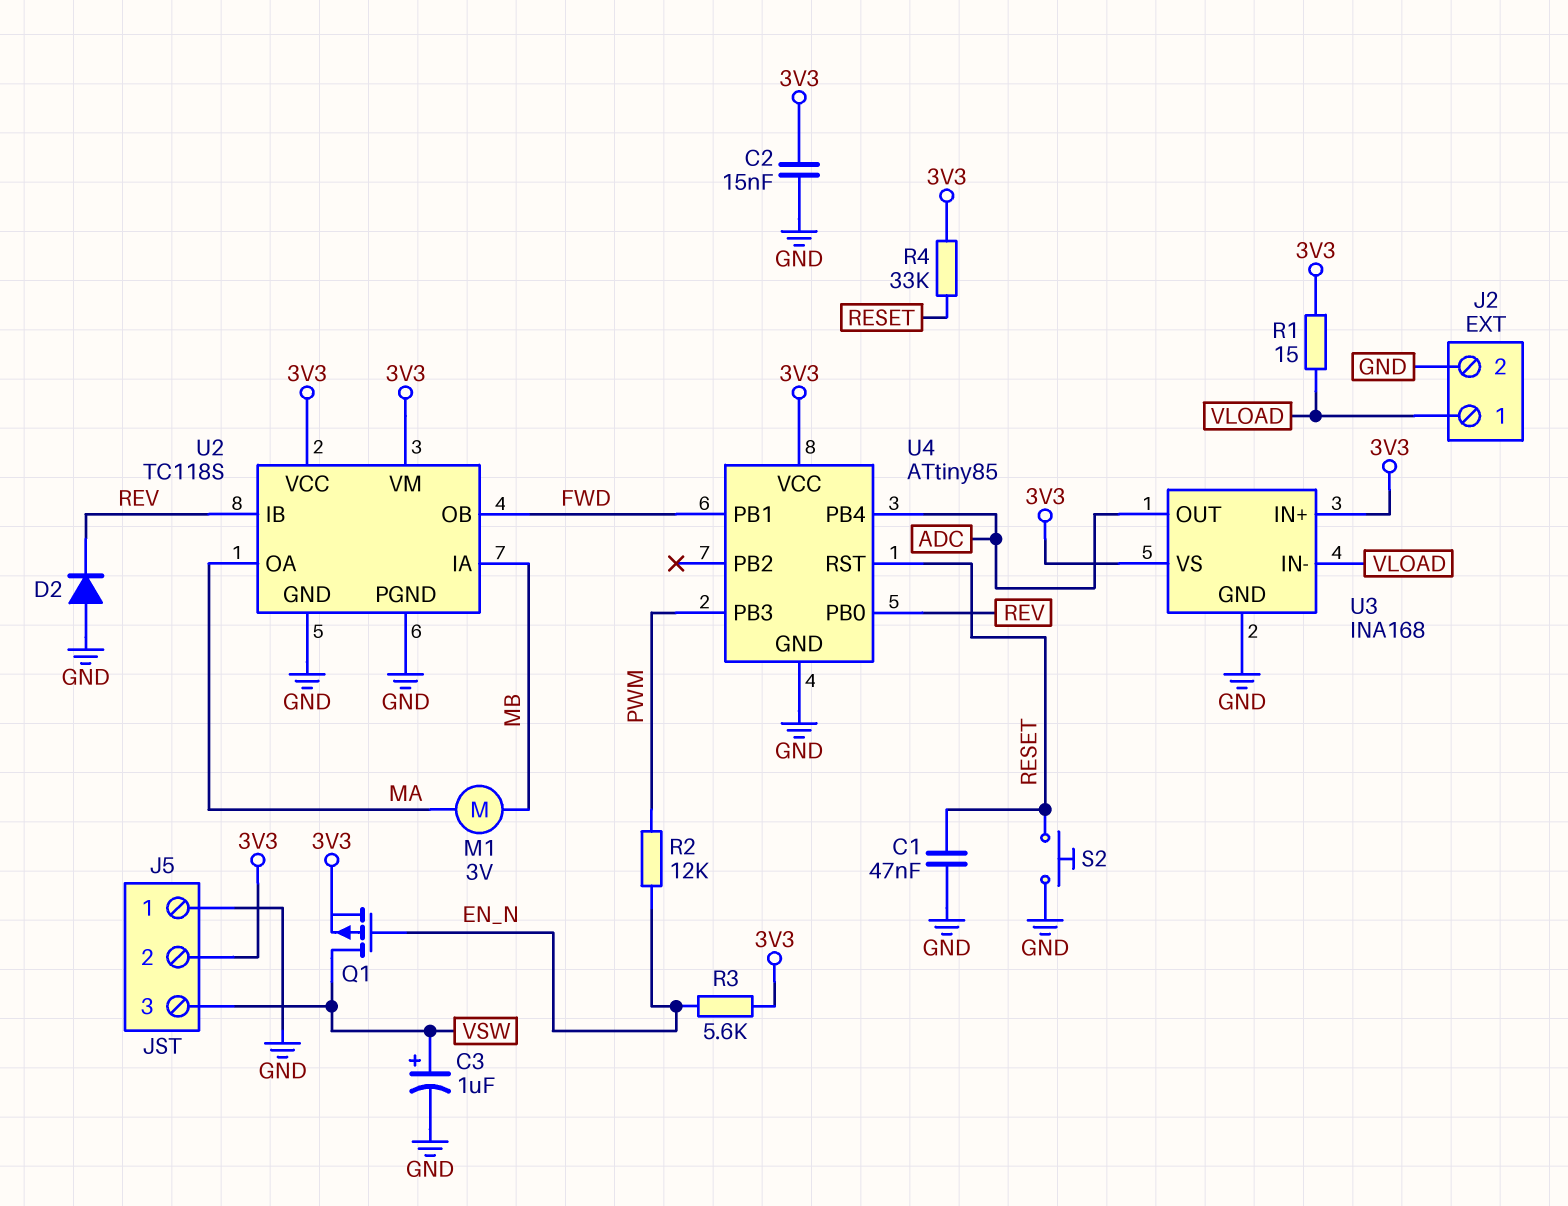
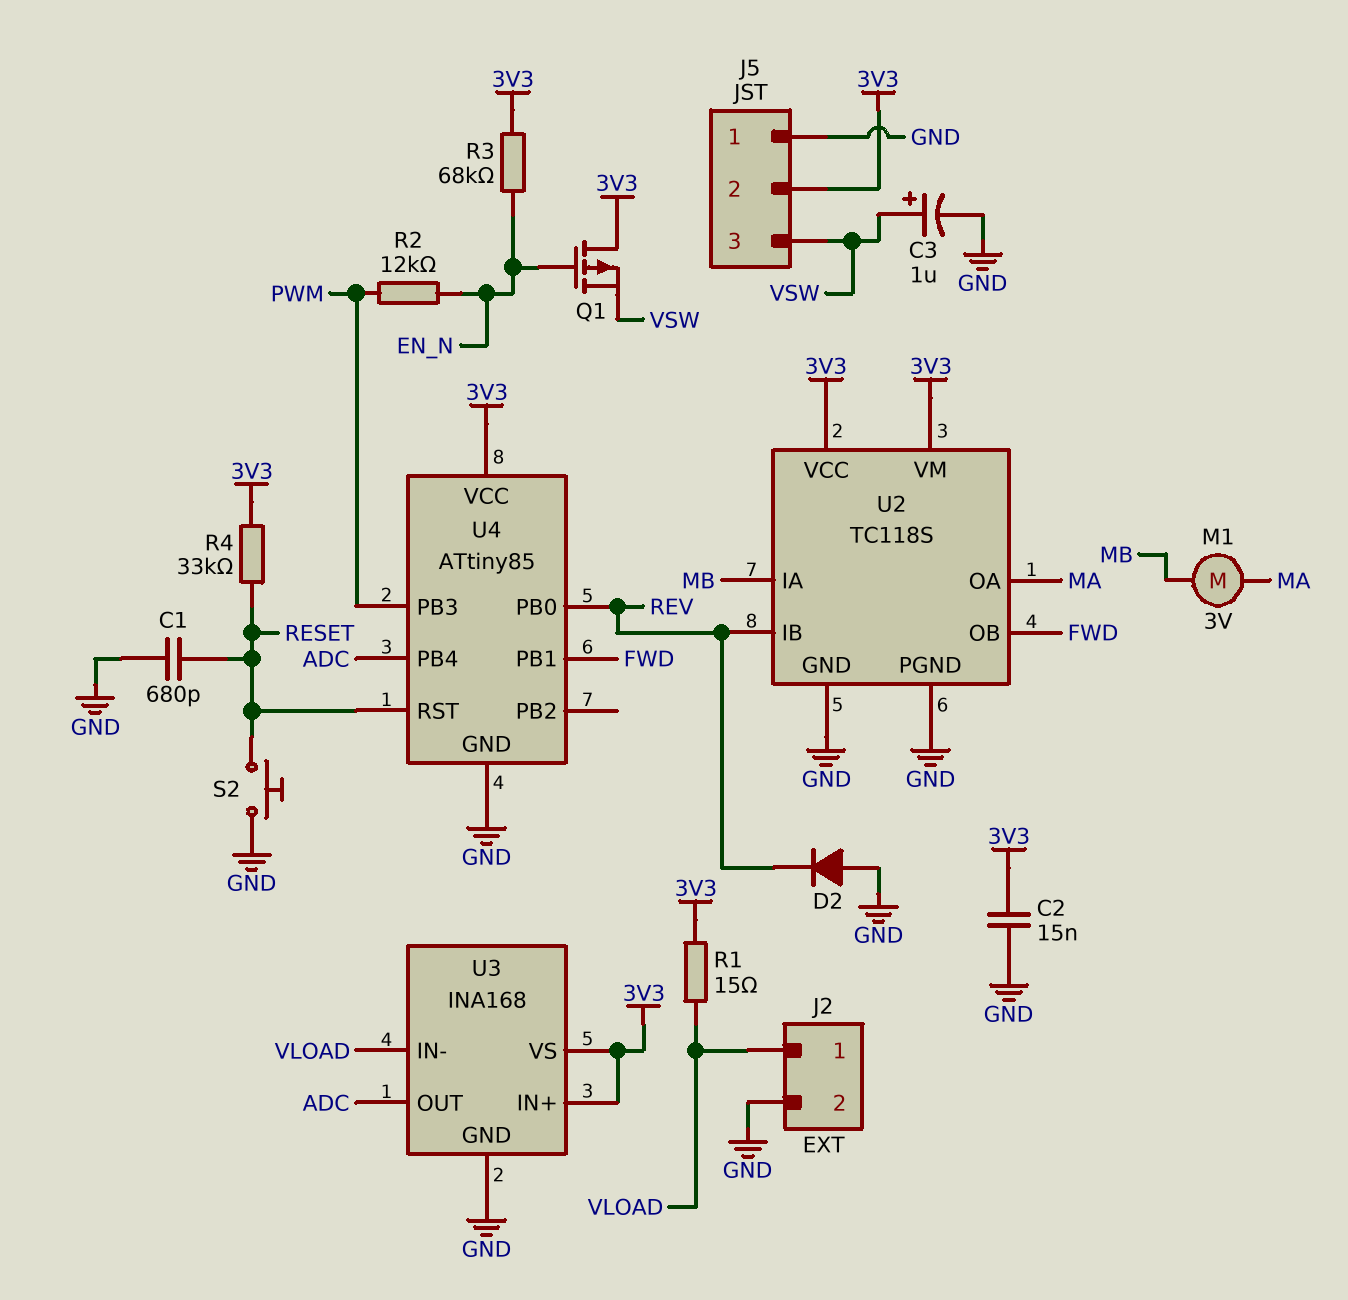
C1: 47nF (GND, RESET) -> 680pF (GND, RESET)
Q1: PMOS (G EN_N, D VSW, S 3V3) -> PMOS (G EN_N, D 3V3, S VSW)
R3: 5.6k (3V3, EN_N) -> 68k (3V3, EN_N)

